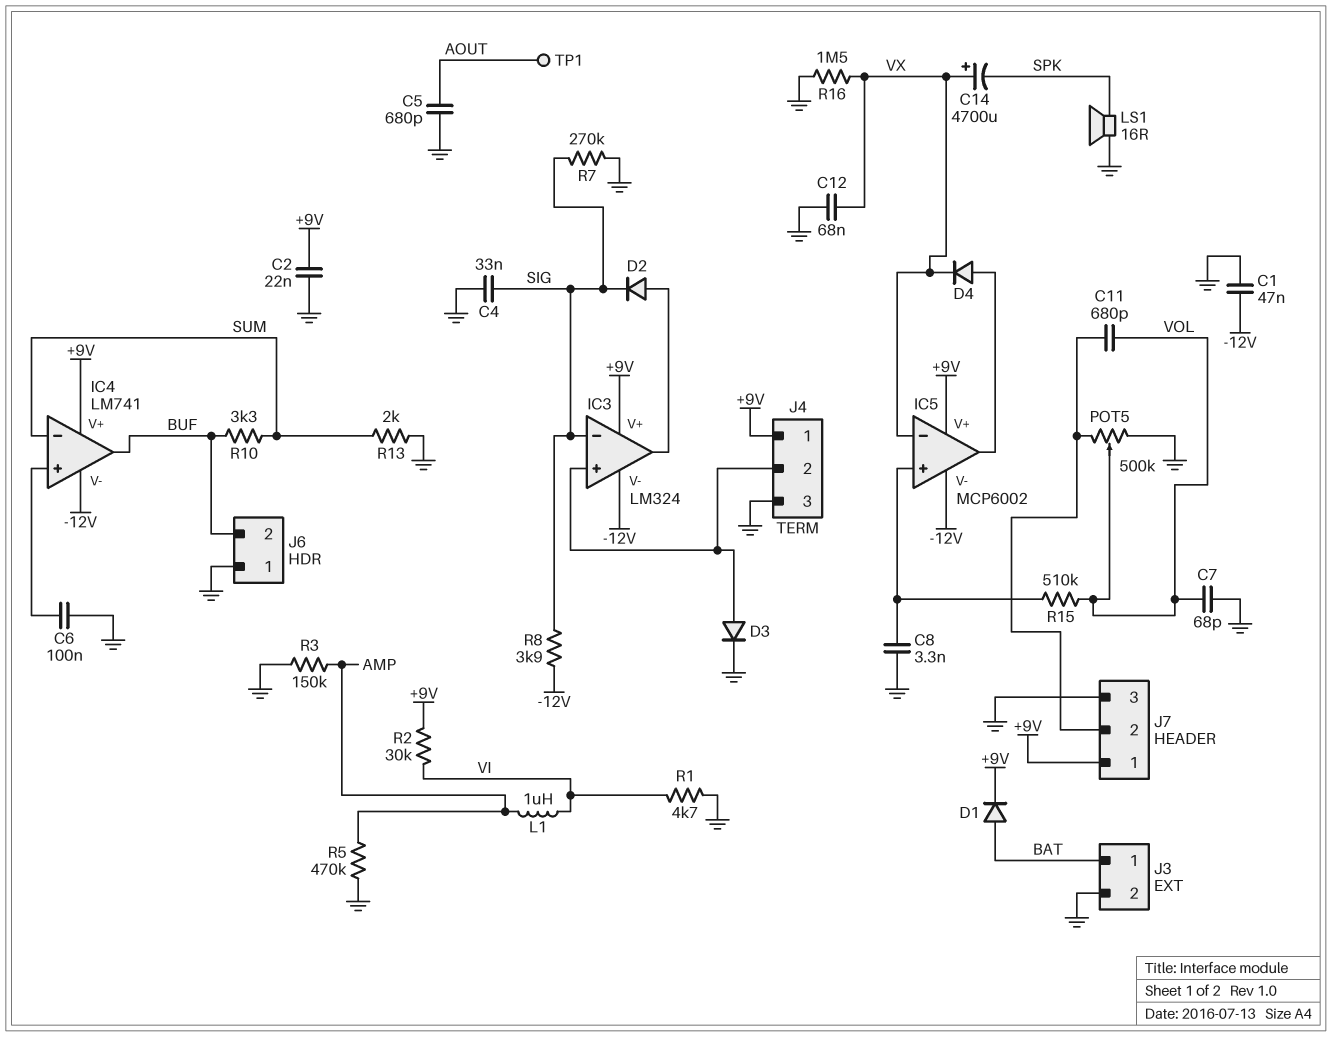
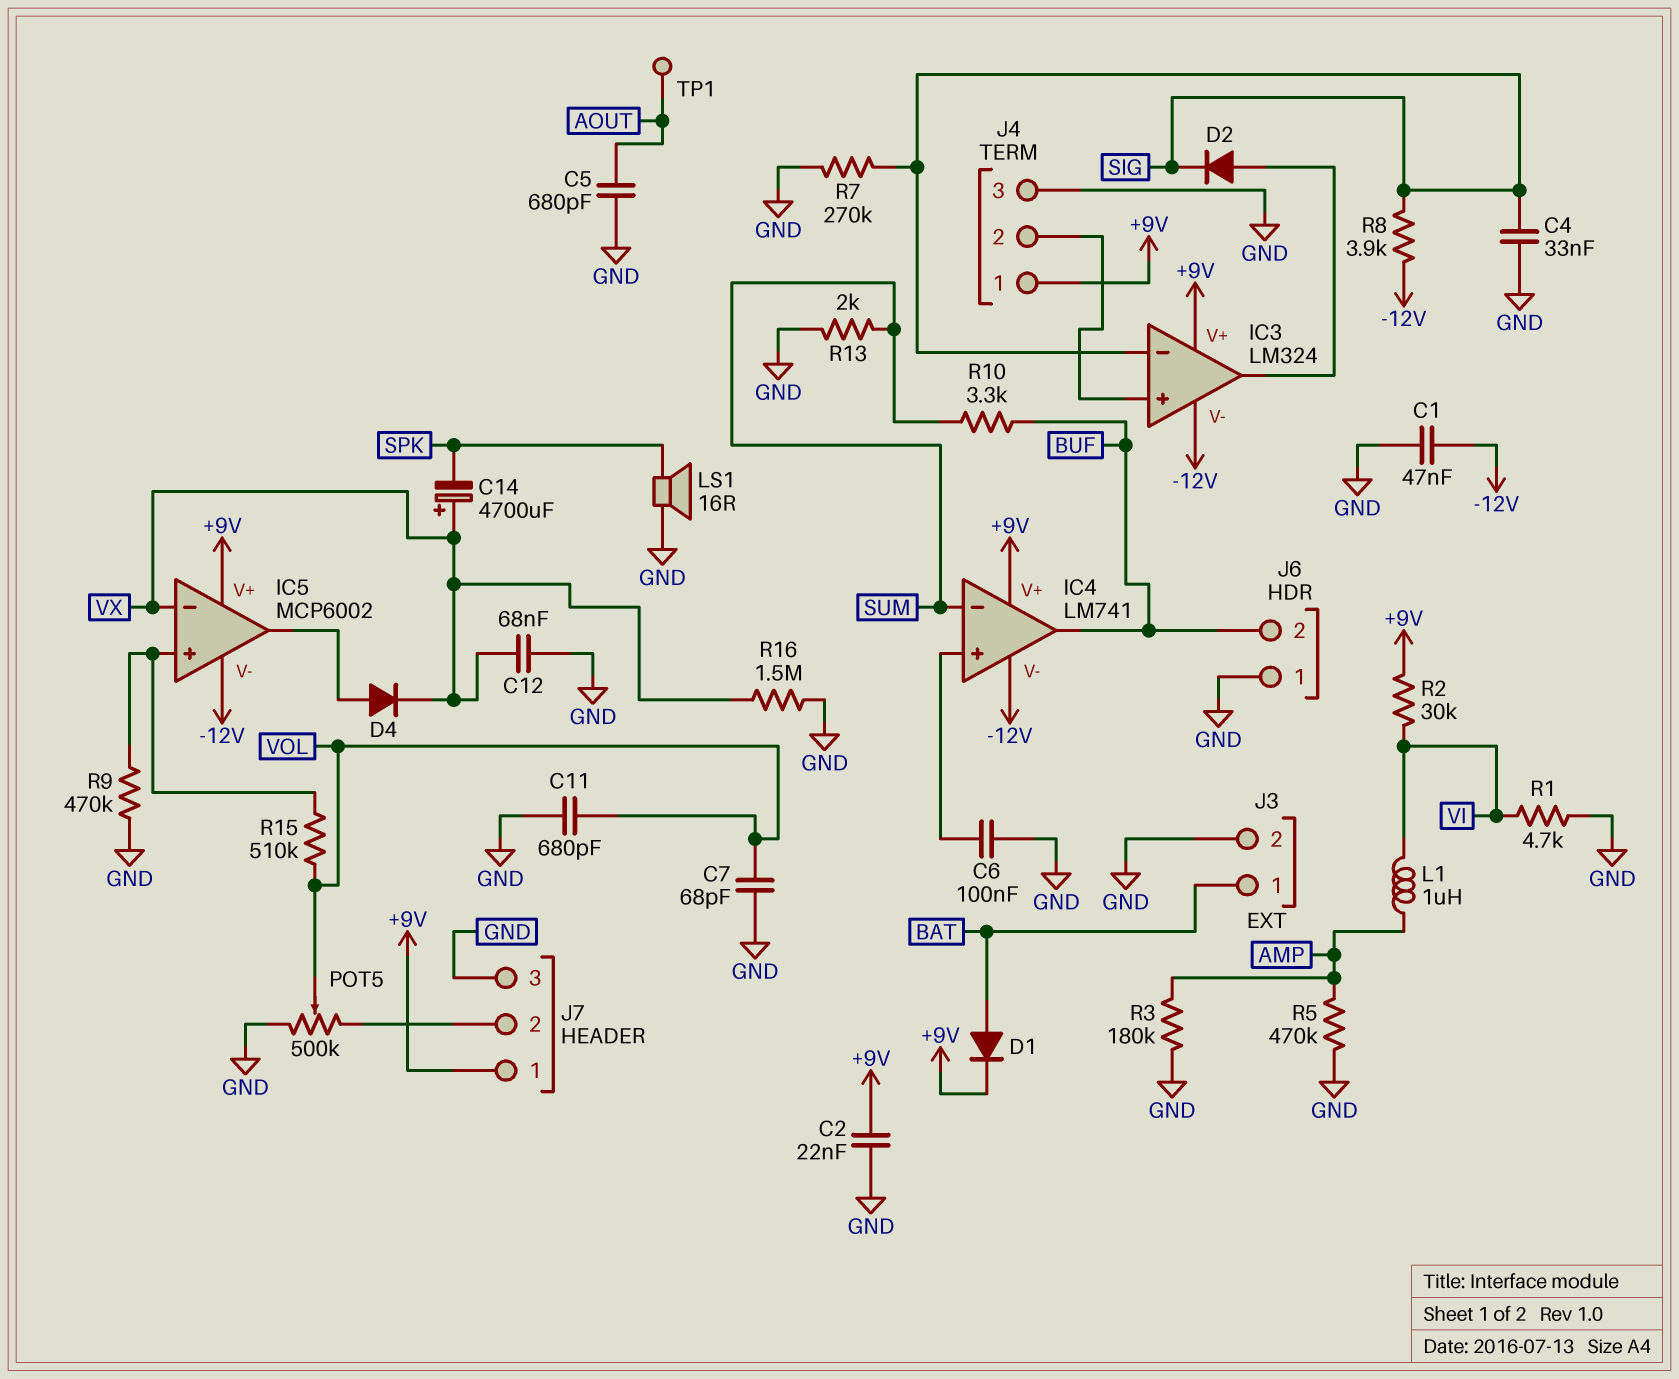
C8: 3.3nF (GND, IC5/in+) -> none
C11: 680pF (J7/2, VOL) -> 680pF (GND, VOL)
D3: diode (A IC3/in+, K GND) -> none
R3: 150k (AMP, GND) -> 180k (AMP, GND)
R9: none -> 470k (GND, IC5/in+)

